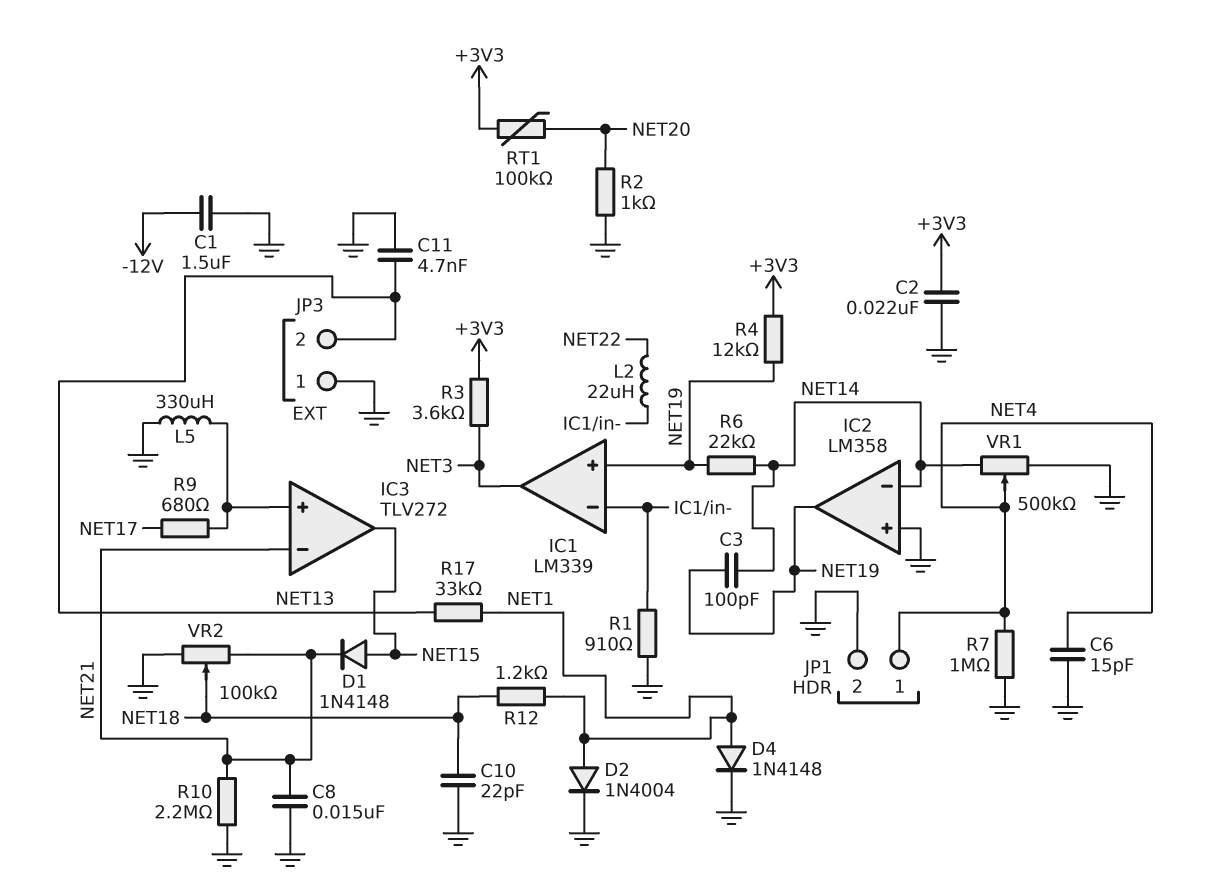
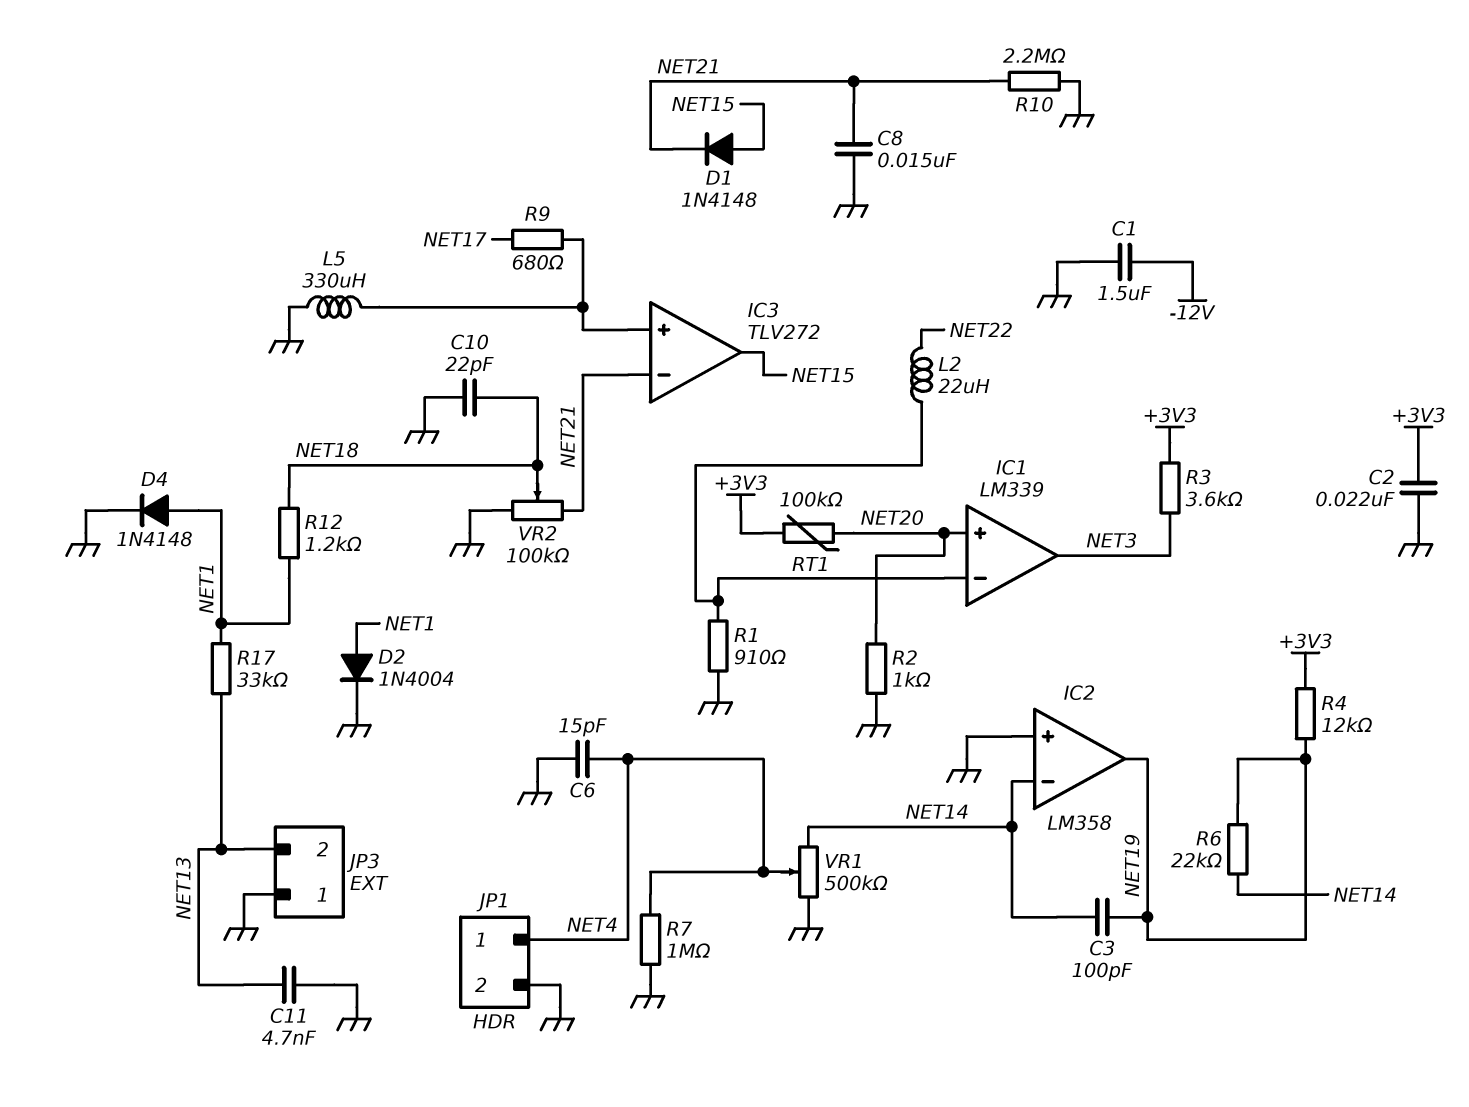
IC1 pin in+: NET19 -> NET20

